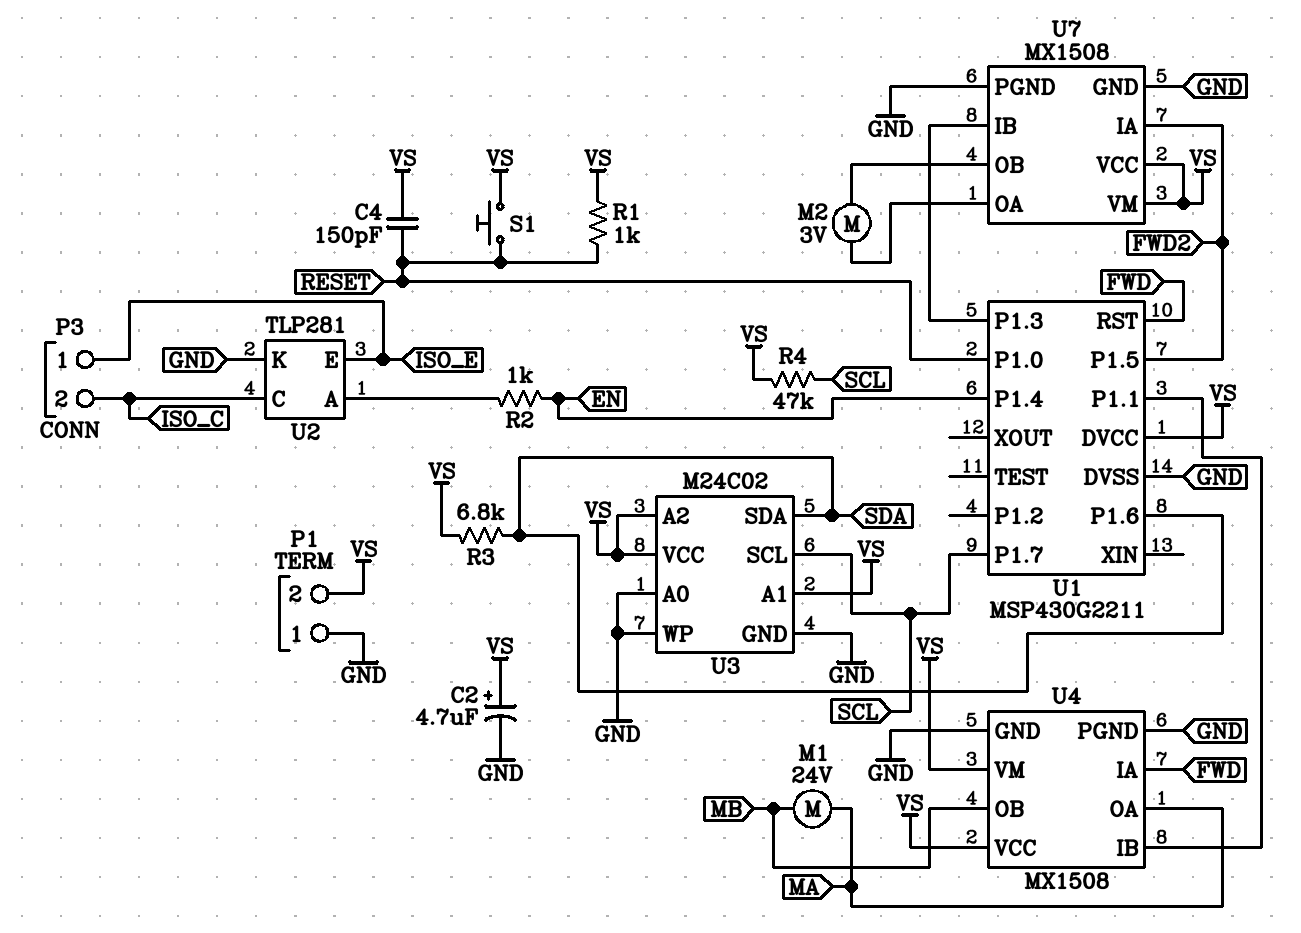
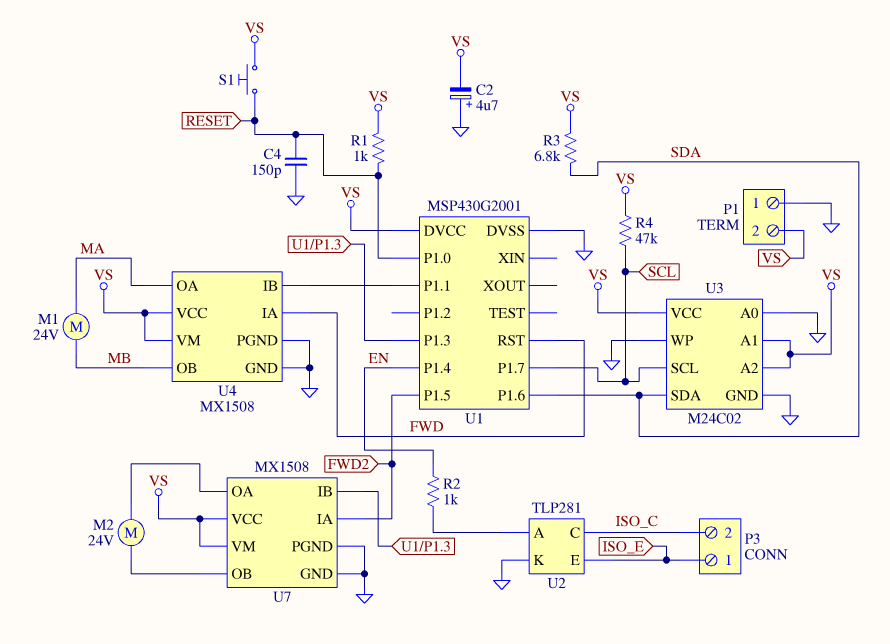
C2: 4.7uF (plus VS, minus GND) -> 4.7uF (plus GND, minus VS)
C4: 150pF (RESET, VS) -> 150pF (GND, RESET)
M2: motor 3V (U7/OA, U7/OB) -> motor 24V (U7/OA, U7/OB)
U1: MSP430G2211 -> MSP430G2001

